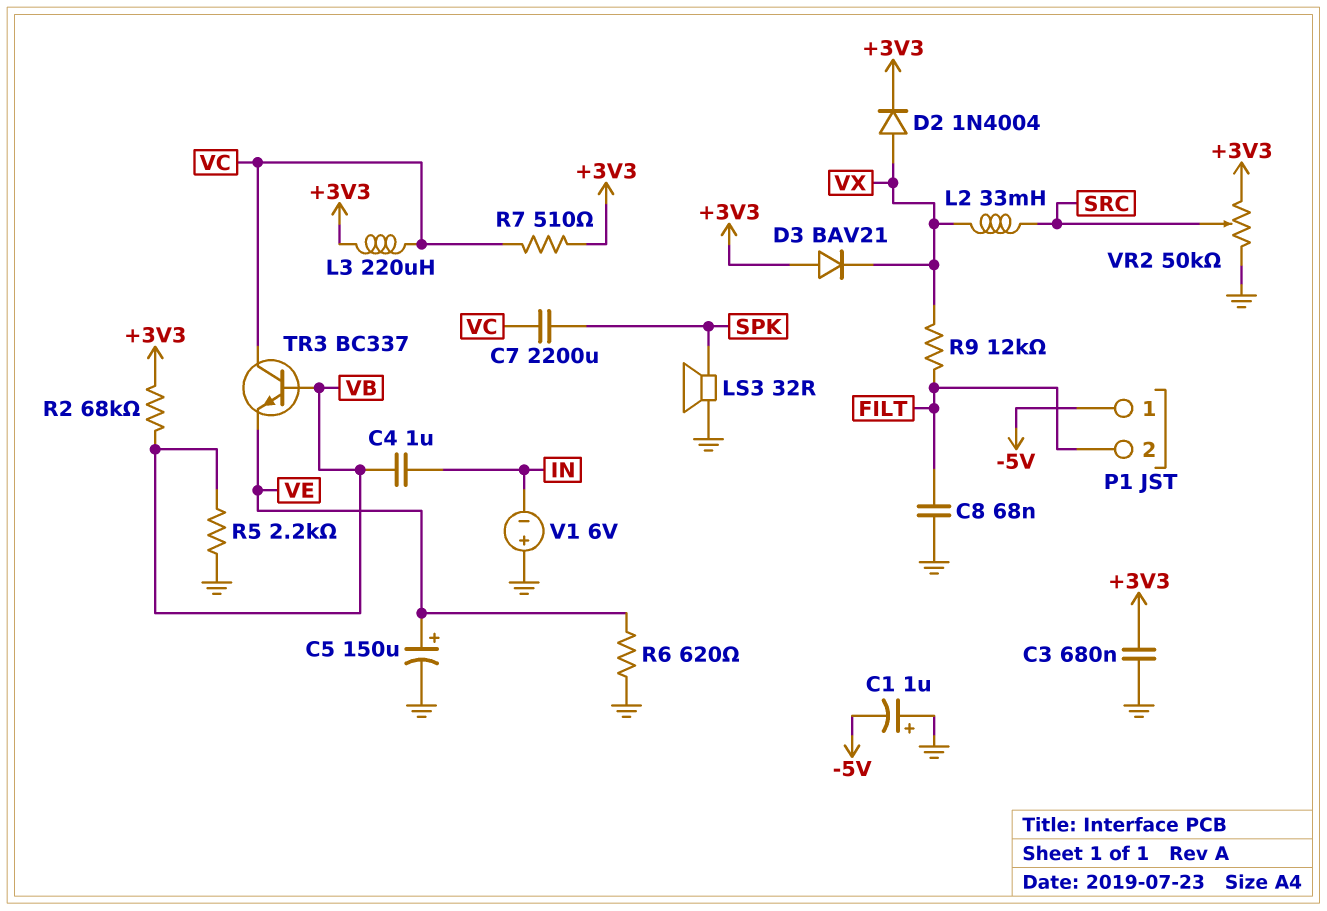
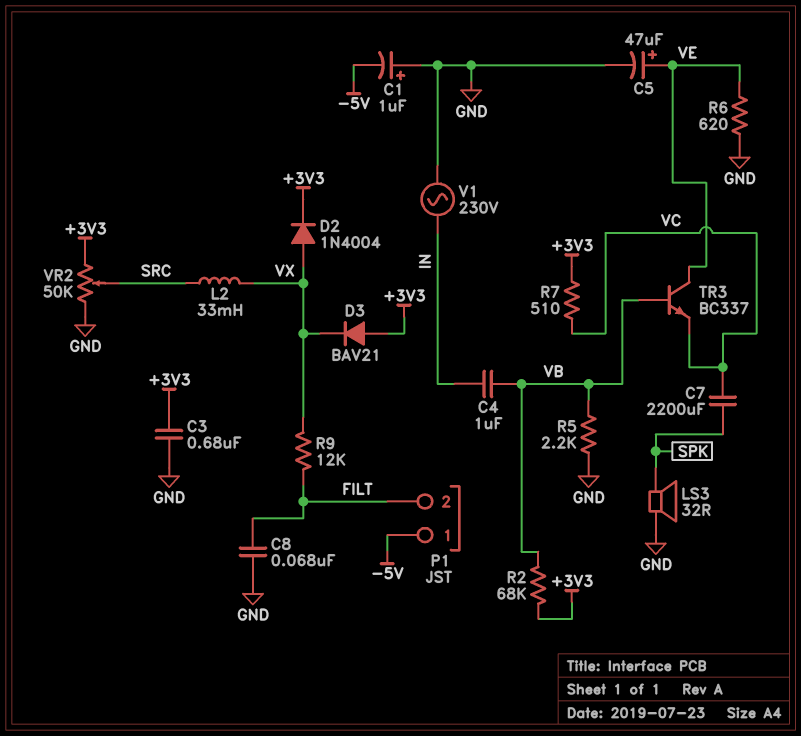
C5: 150uF (plus VE, minus GND) -> 47uF (plus VE, minus GND)
L3: 220uH (+3V3, VC) -> none
TR3: NPN BC337 (B VB, C VC, E VE) -> NPN BC337 (B VB, C VE, E VC)
V1: 6V (plus GND, minus IN) -> AC 230V (GND, IN)

